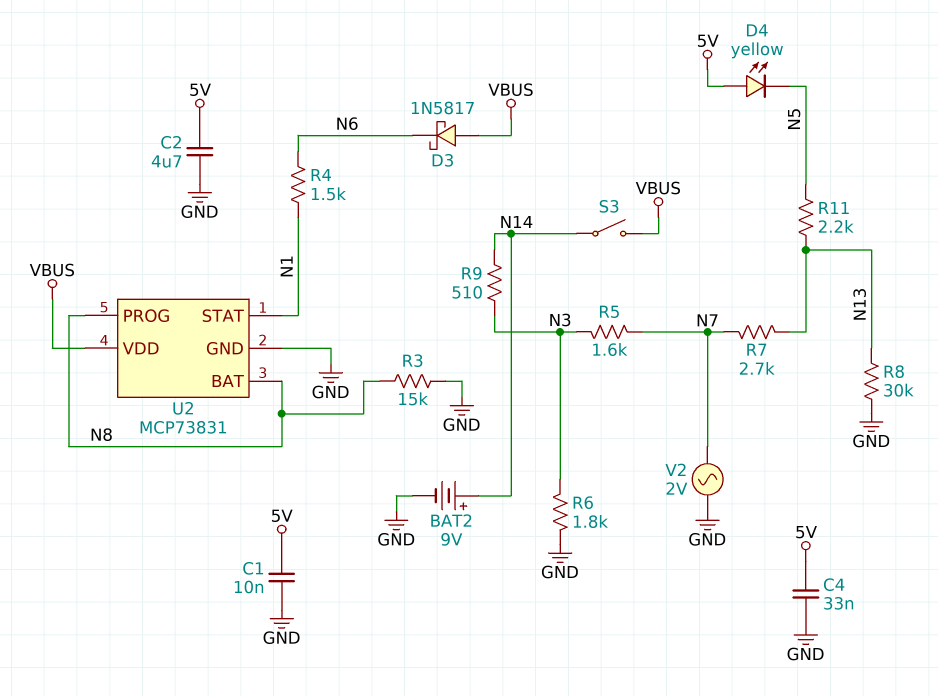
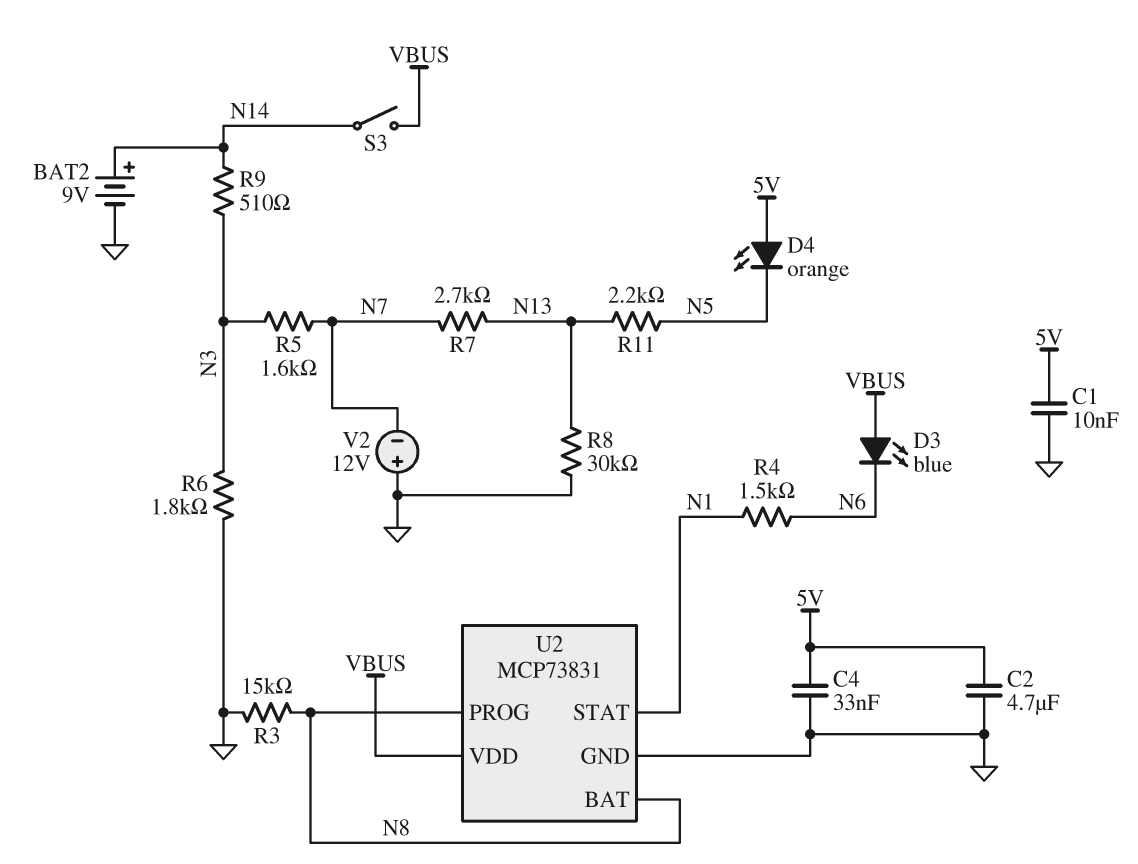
D3: schottky 1N5817 (A VBUS, K N6) -> LED blue (A VBUS, K N6)
D4: LED yellow (A 5V, K N5) -> LED orange (A 5V, K N5)
V2: AC 2V (GND, N7) -> 12V (plus GND, minus N7)

